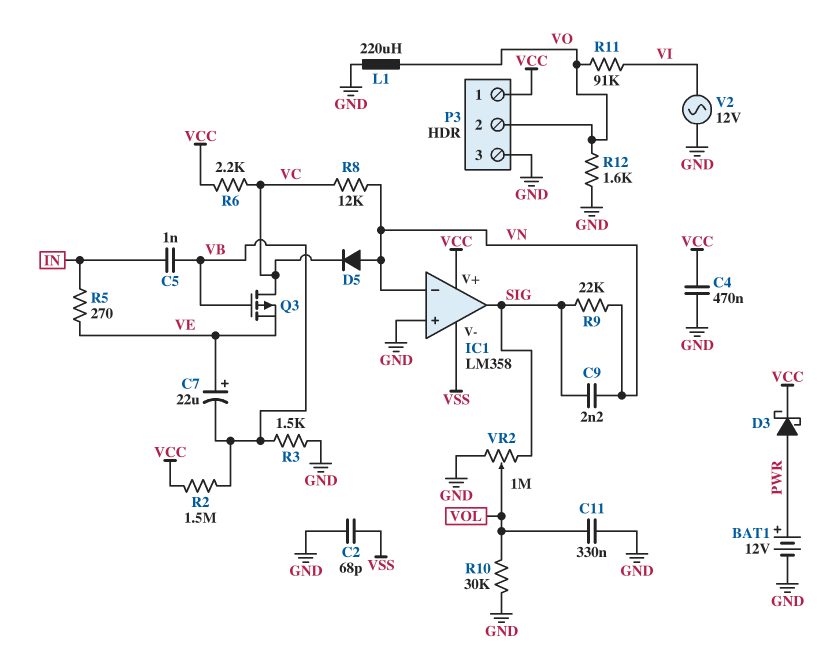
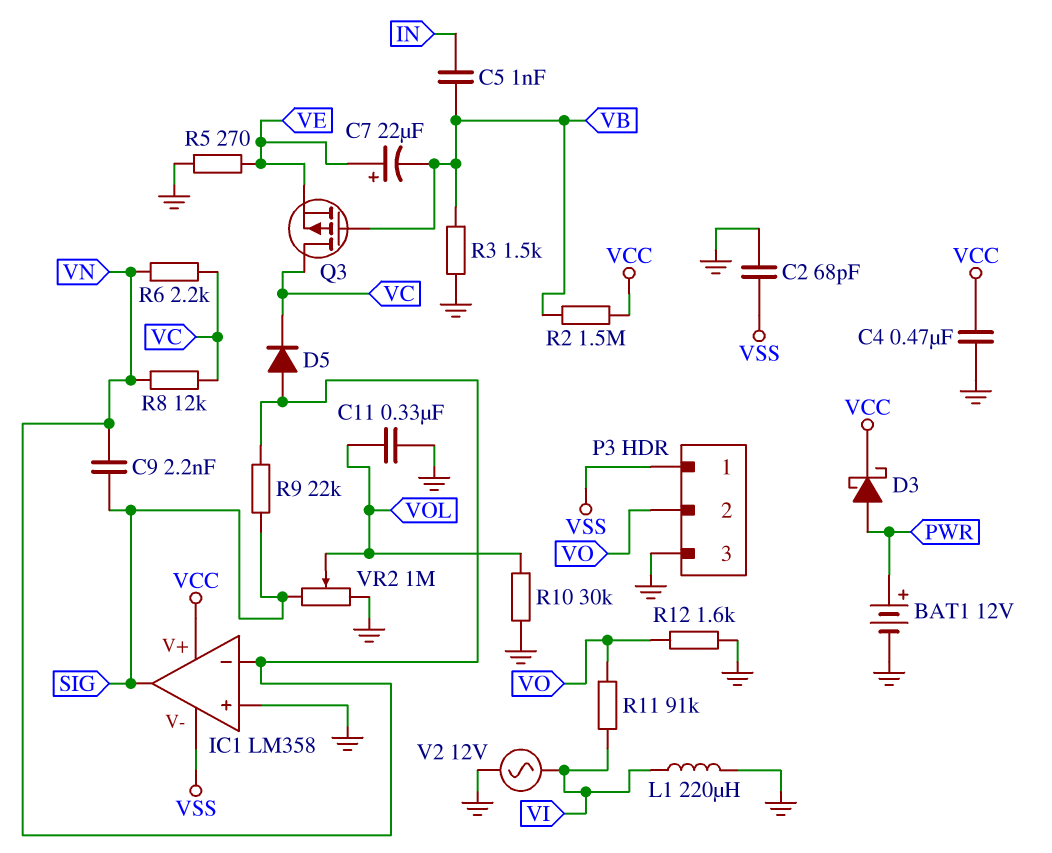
L1: 220uH (GND, VO) -> 220uH (GND, VI)
P3 pin 1: VCC -> VSS
R5: 270 (IN, VE) -> 270 (GND, VE)
R6: 2.2k (VC, VCC) -> 2.2k (VC, VN)

